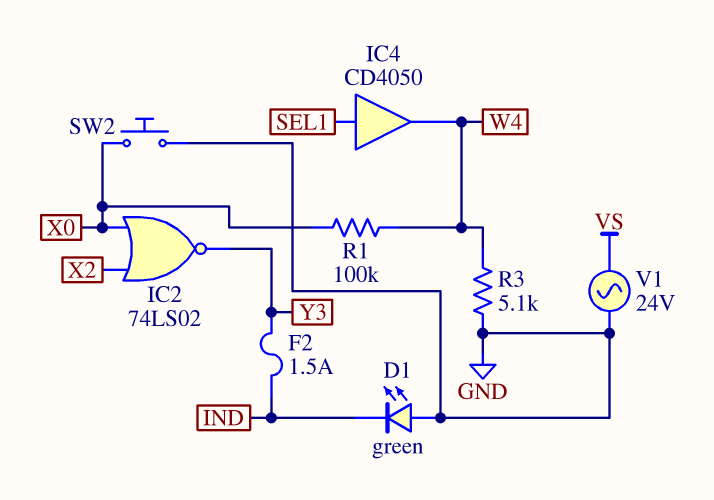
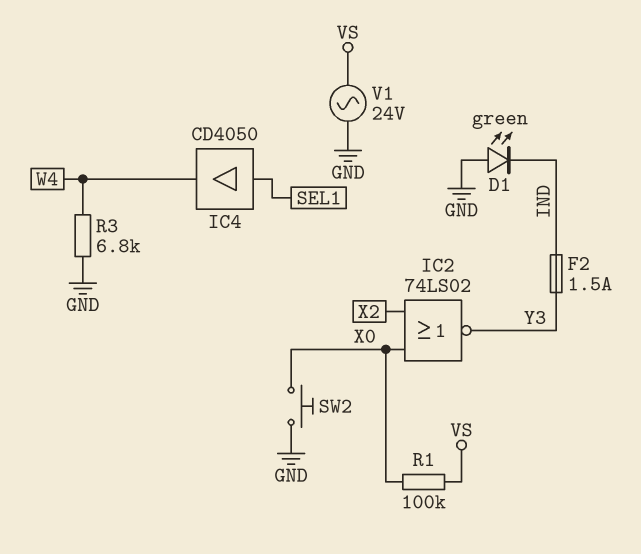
R1: 100k (W4, X0) -> 100k (VS, X0)
R3: 5.1k (GND, W4) -> 6.8k (GND, W4)

